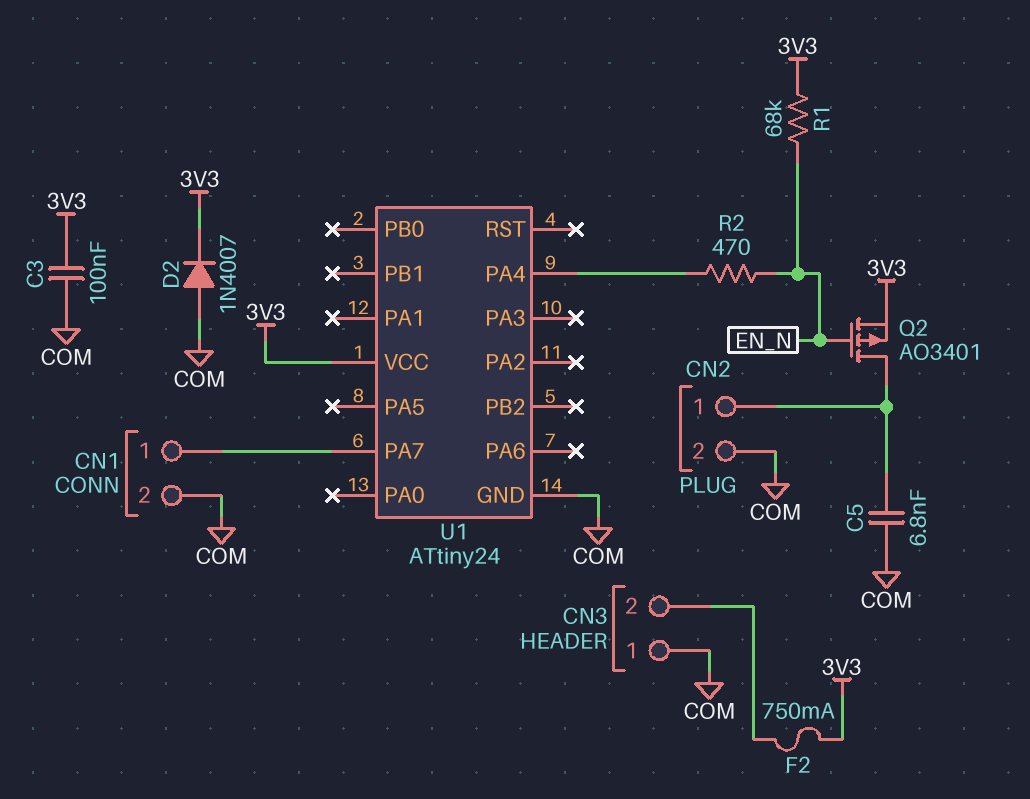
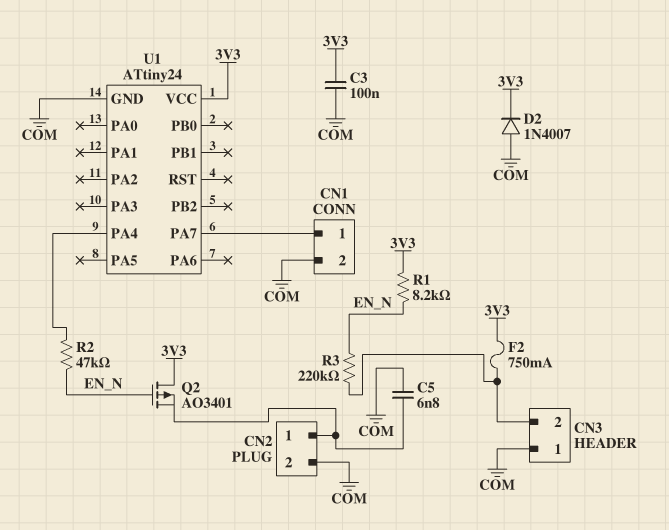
Q2: PMOS AO3401 (G EN_N, D CN2/1, S 3V3) -> PMOS AO3401 (G EN_N, D 3V3, S CN2/1)
R1: 68k (3V3, EN_N) -> 8.2k (3V3, EN_N)
R2: 470 (EN_N, U1/PA4) -> 47k (EN_N, U1/PA4)
R3: none -> 220k (CN3/2, EN_N)

